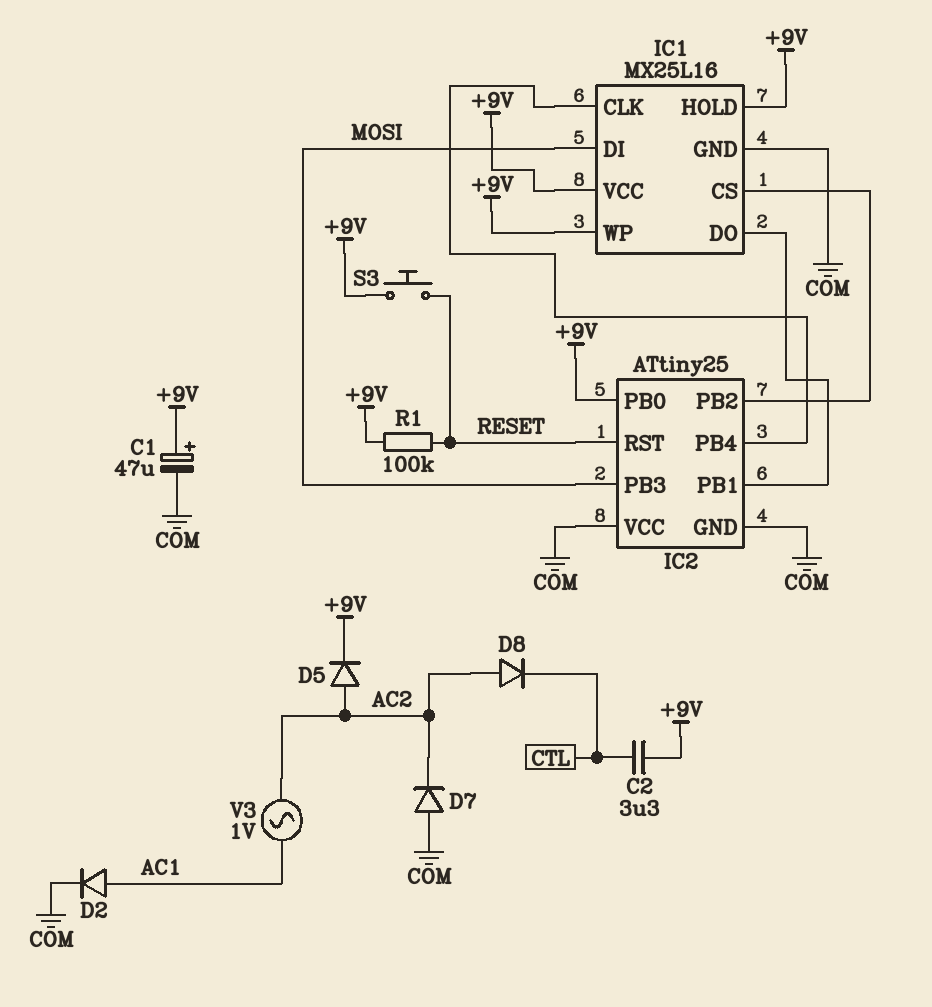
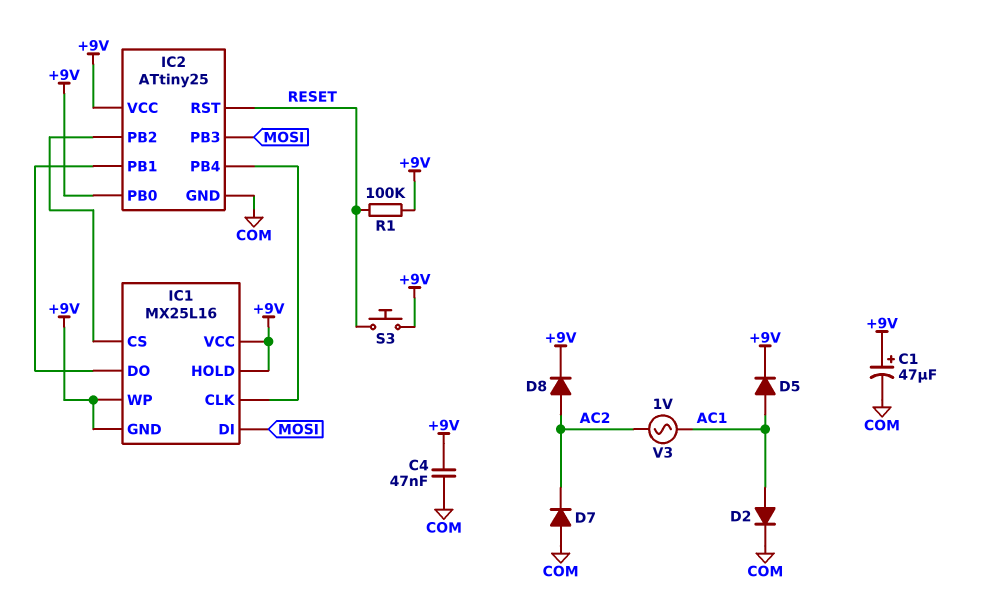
C2: 3.3uF (+9V, CTL) -> none
C4: none -> 47nF (+9V, COM)
D5: diode (A AC2, K +9V) -> diode (A AC1, K +9V)
D8: diode (A AC2, K CTL) -> diode (A AC2, K +9V)
IC1 pin GND: COM -> +9V
IC2 pin VCC: COM -> +9V

